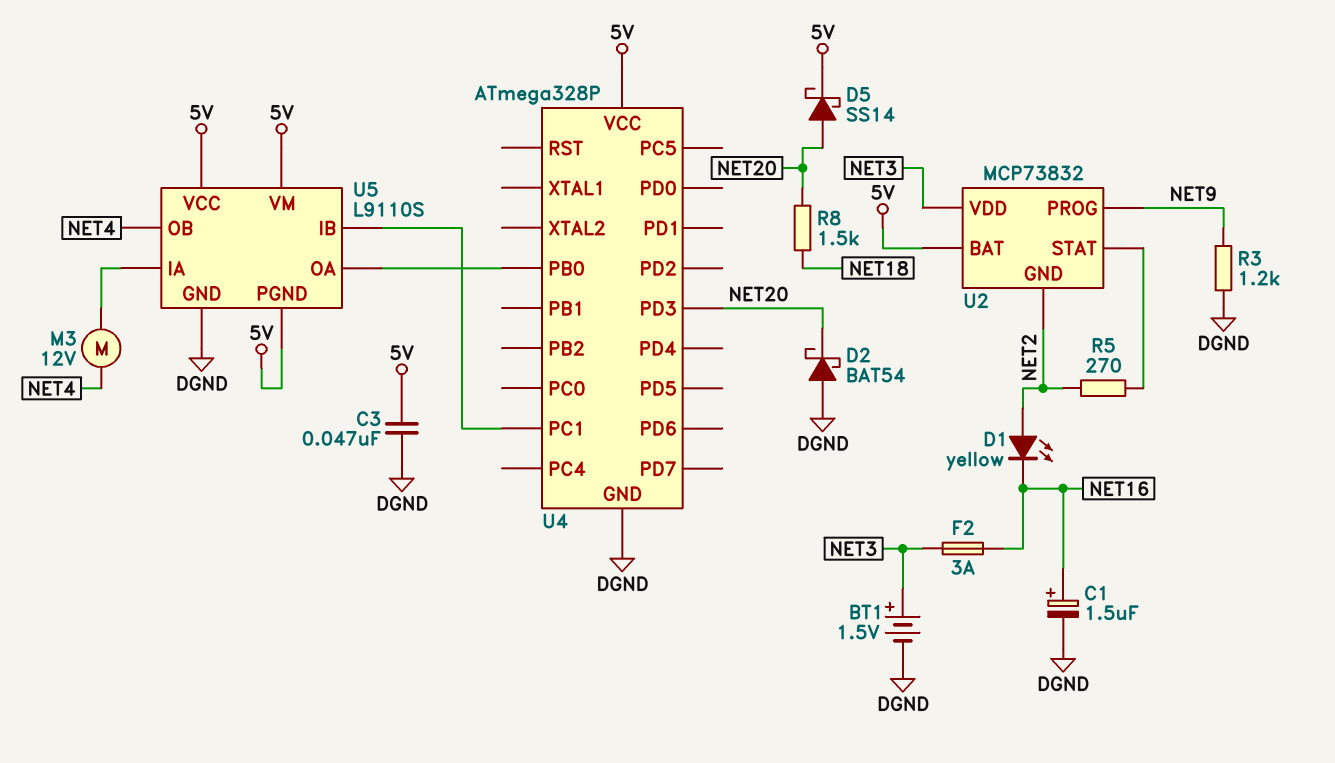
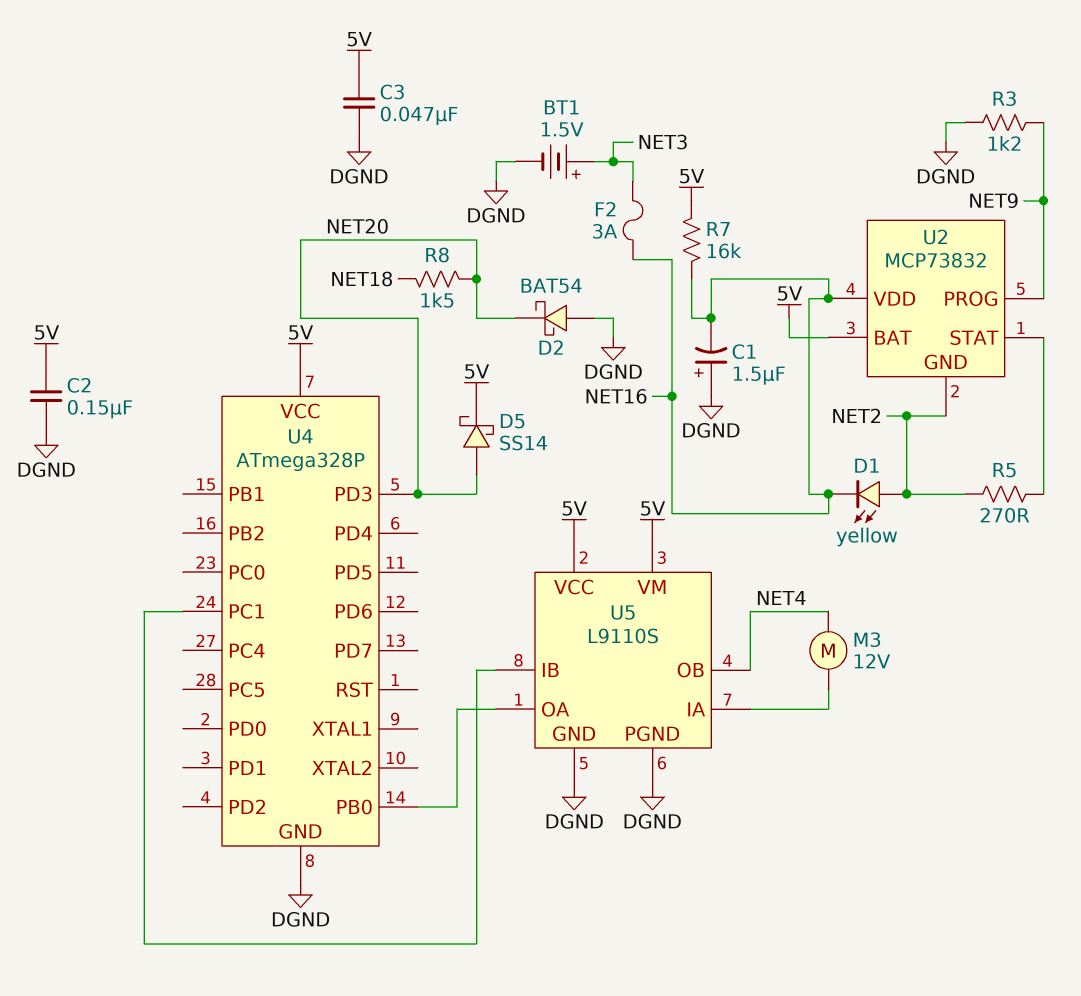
C1: 1.5uF (plus NET16, minus DGND) -> 1.5uF (plus DGND, minus NET16)
C2: none -> 150nF (5V, DGND)
R7: none -> 16k (5V, NET16)
U2 pin VDD: NET3 -> NET16
U5 pin PGND: 5V -> DGND

